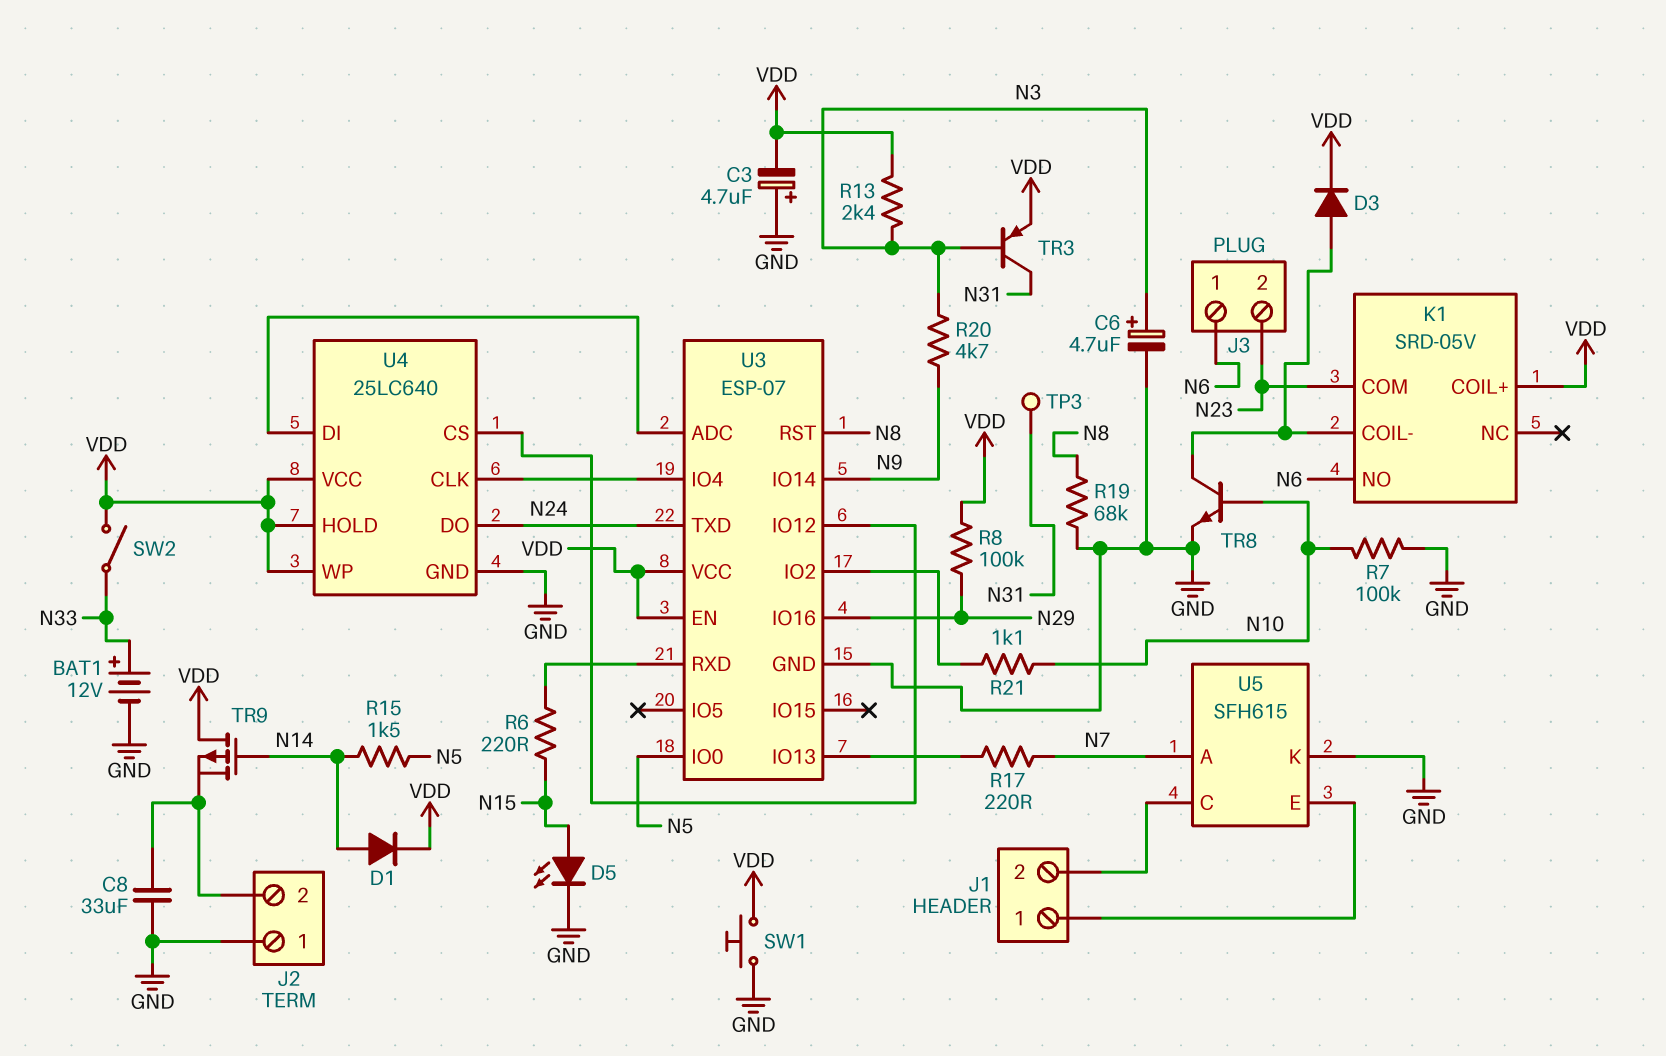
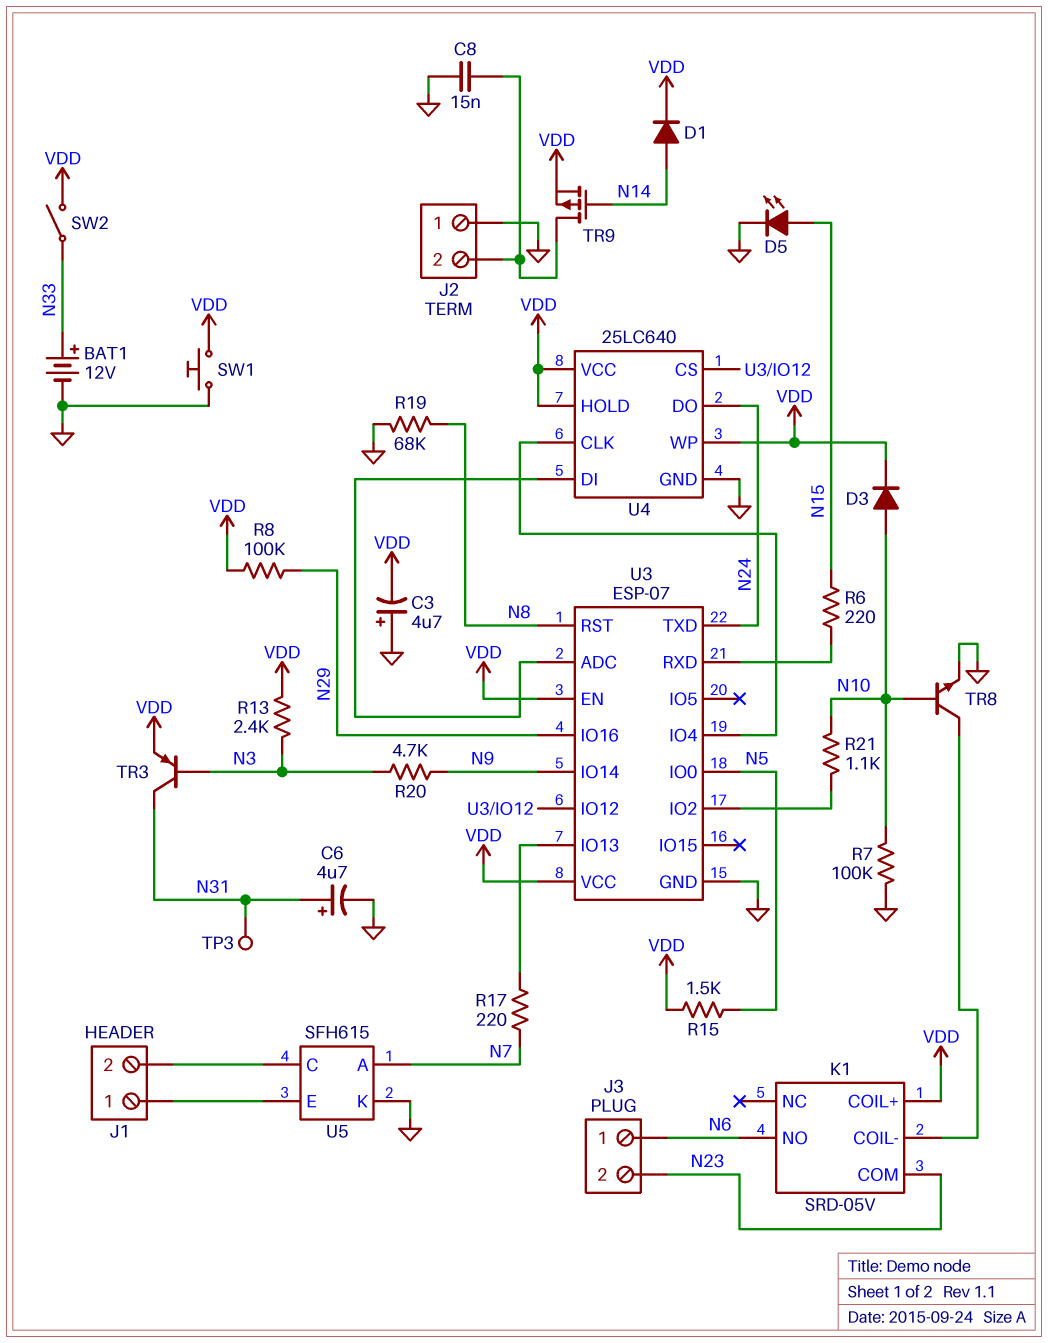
C6: 4.7uF (plus N3, minus GND) -> 4.7uF (plus N31, minus GND)
C8: 33uF (GND, J2/2) -> 15nF (GND, J2/2)
D3: diode (A K1/COIL-, K VDD) -> diode (A N10, K VDD)
R15: 1.5k (N5, N14) -> 1.5k (N5, VDD)
TR9: PMOS (G N14, D VDD, S J2/2) -> PMOS (G N14, D J2/2, S VDD)

